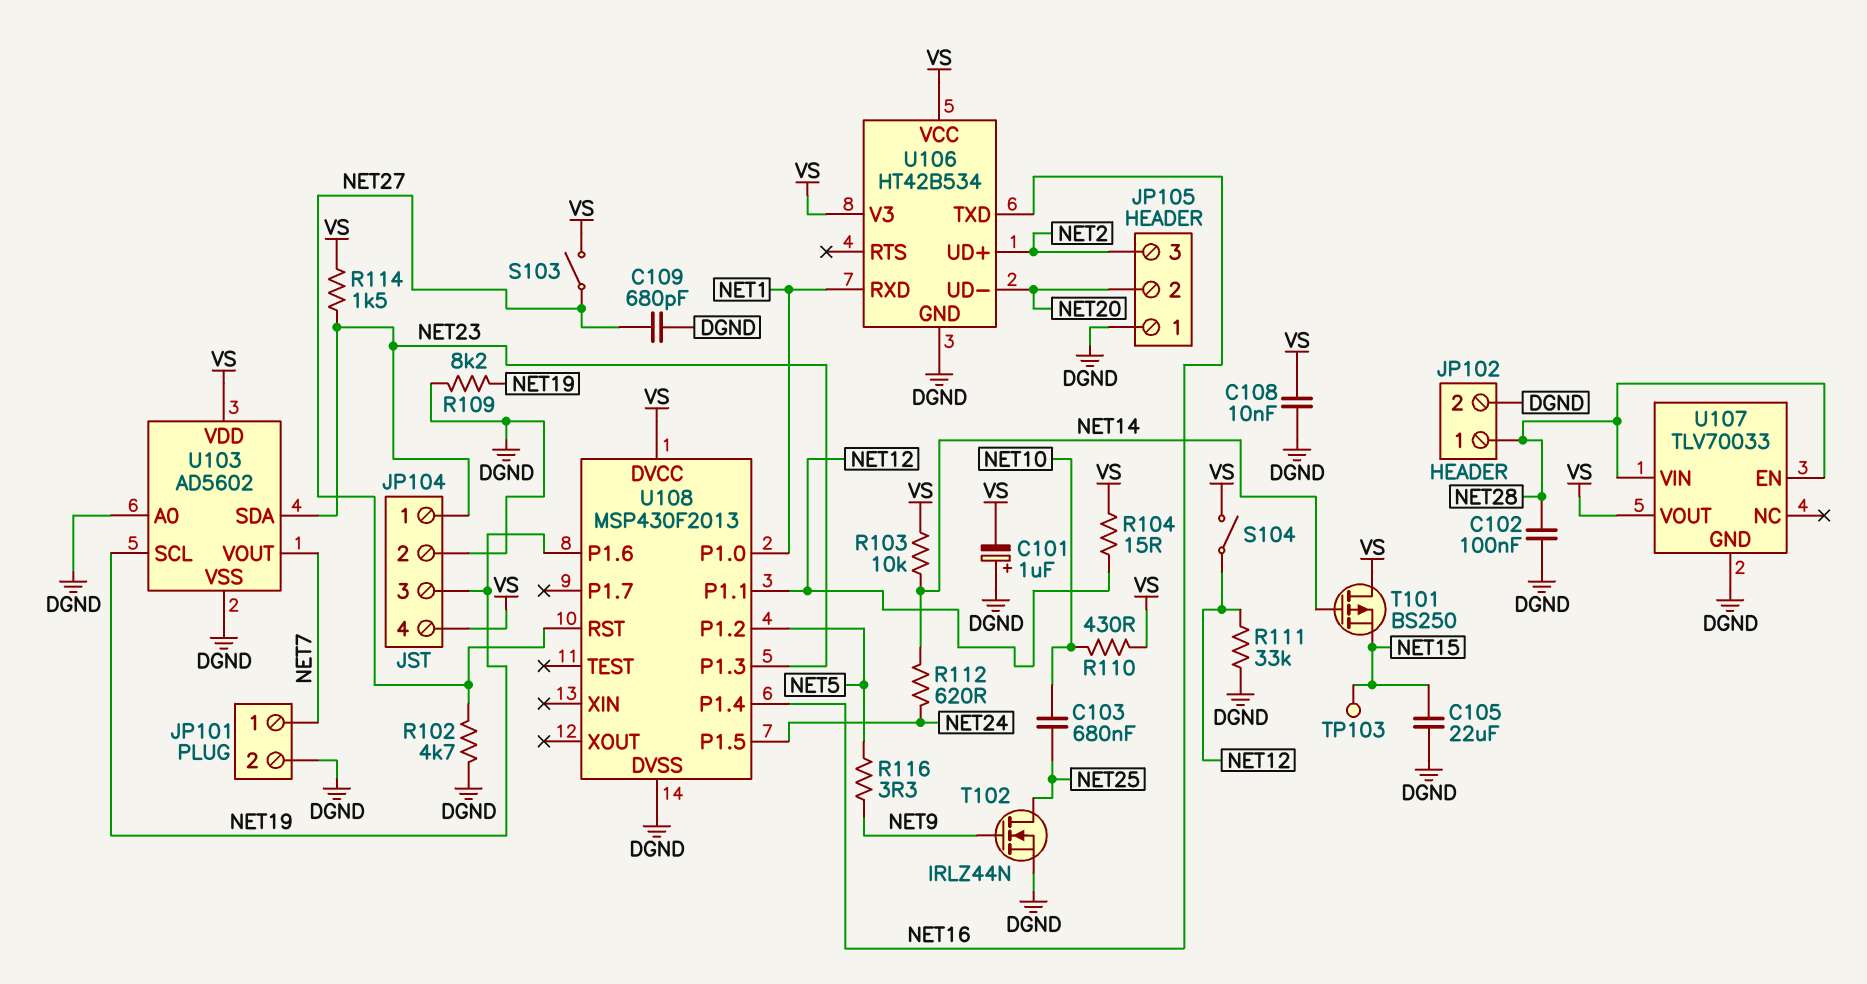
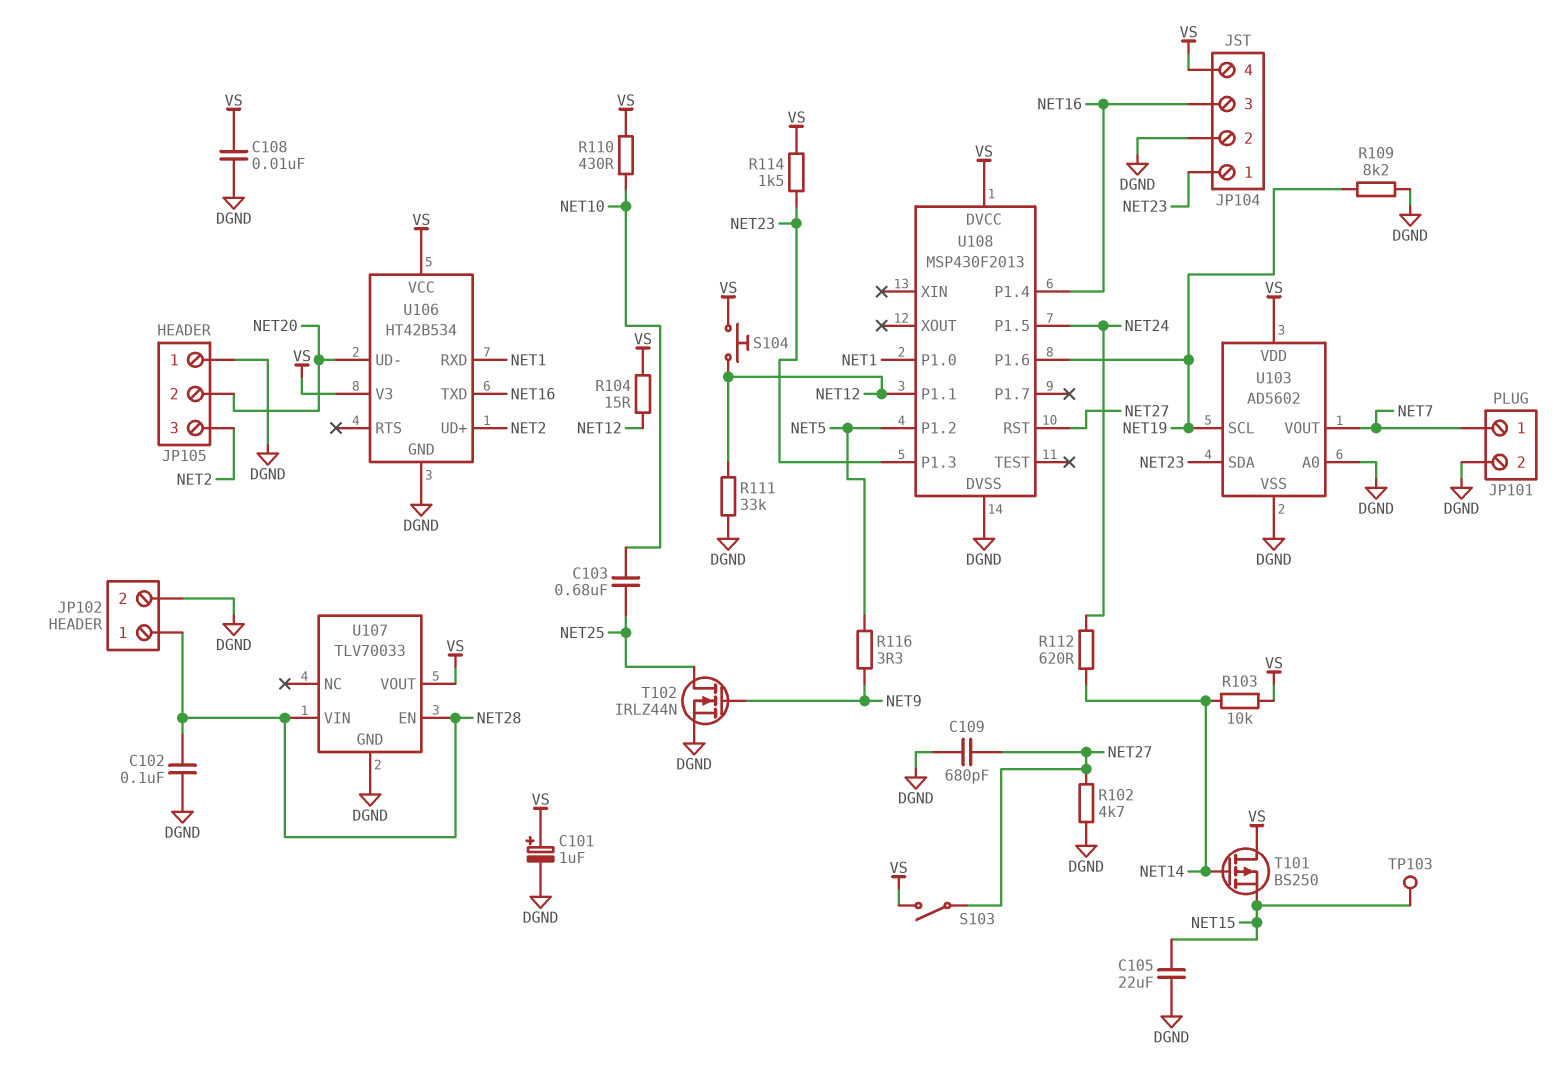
C101: 1uF (plus DGND, minus VS) -> 1uF (plus VS, minus DGND)
JP104 pin 3: NET19 -> NET16
S104: switch (NET12, VS) -> button (NET12, VS)

